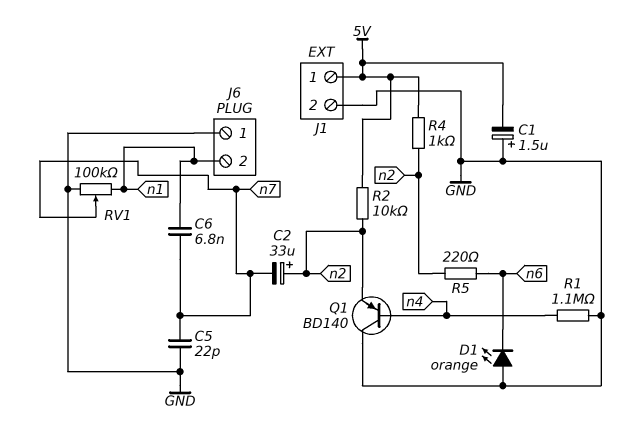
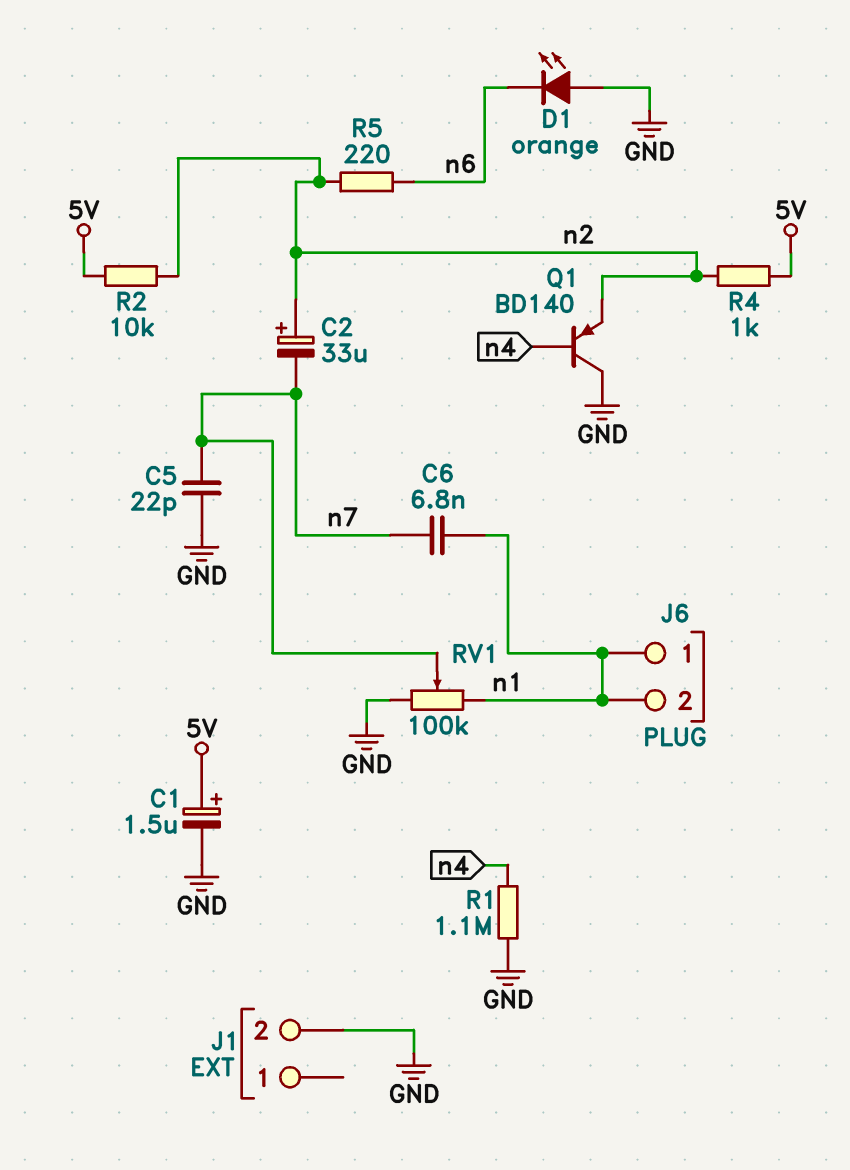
C1: 1.5uF (plus GND, minus 5V) -> 1.5uF (plus 5V, minus GND)
J1 pin 1: 5V -> none
J6 pin 1: GND -> n1

